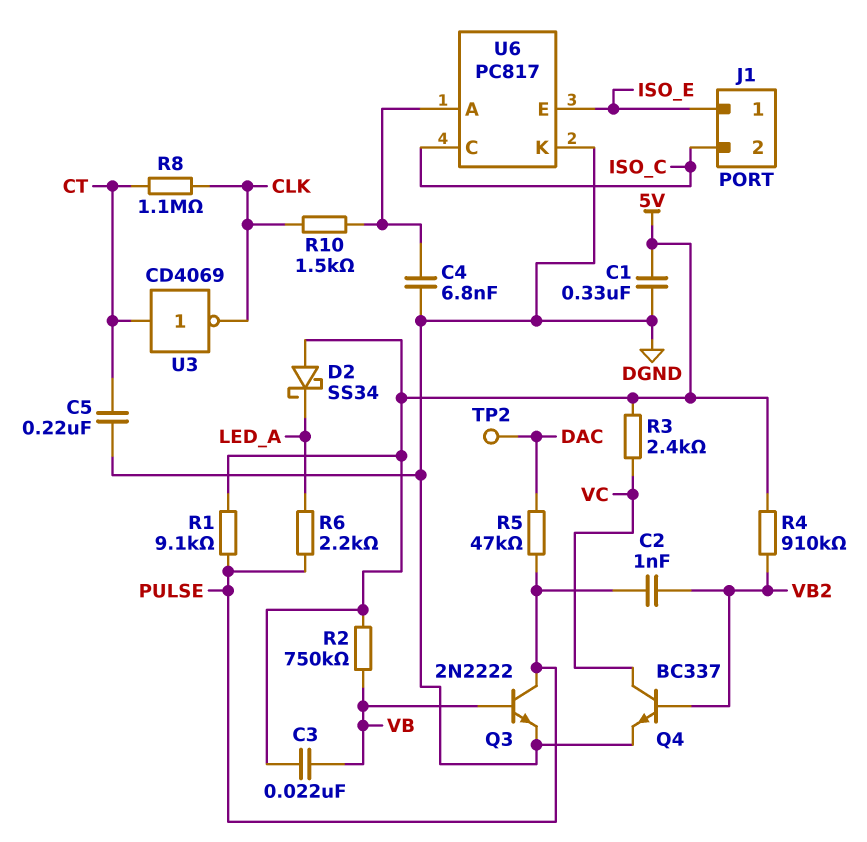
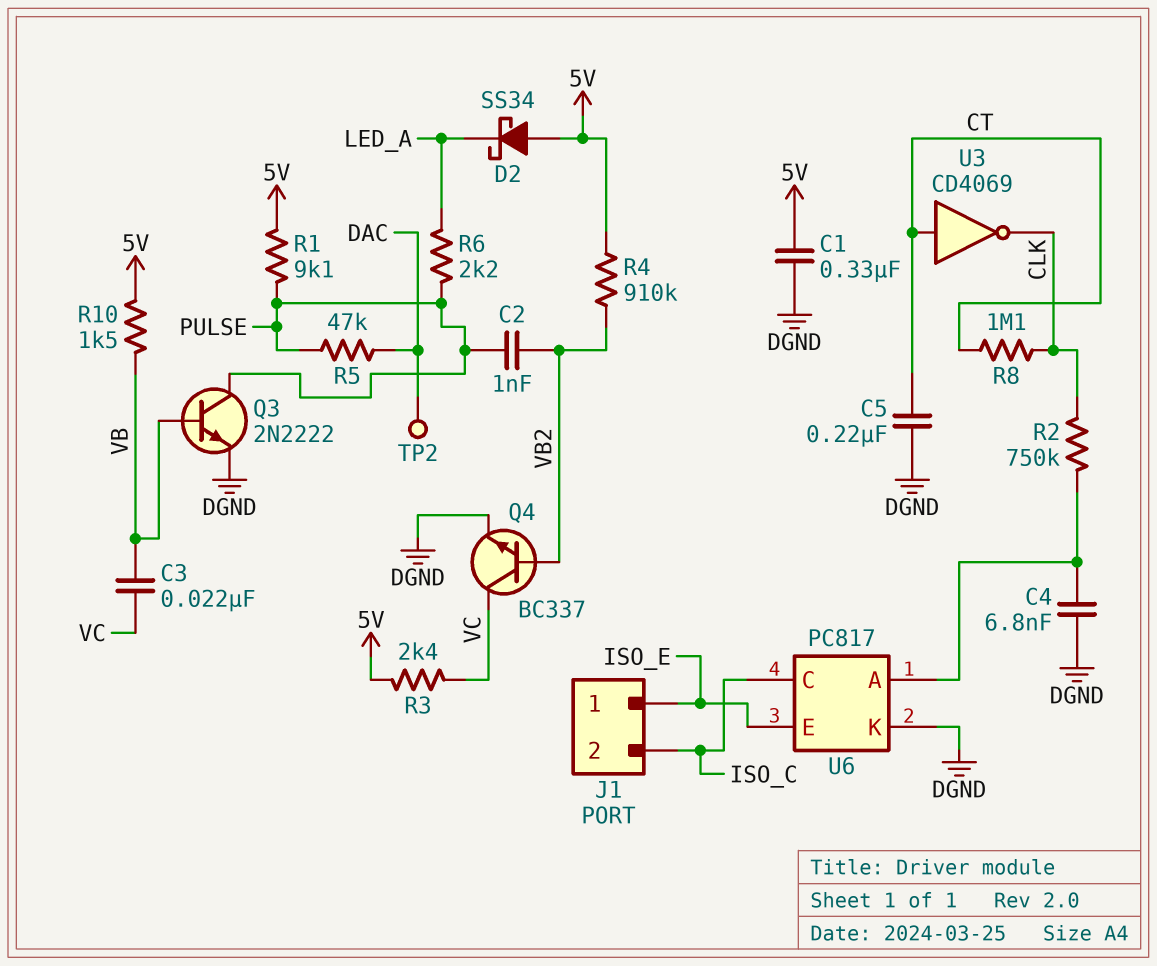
C3: 22nF (5V, VB) -> 22nF (VB, VC)
R2: 750k (5V, VB) -> 750k (CLK, U6/A)
R10: 1.5k (CLK, U6/A) -> 1.5k (5V, VB)

